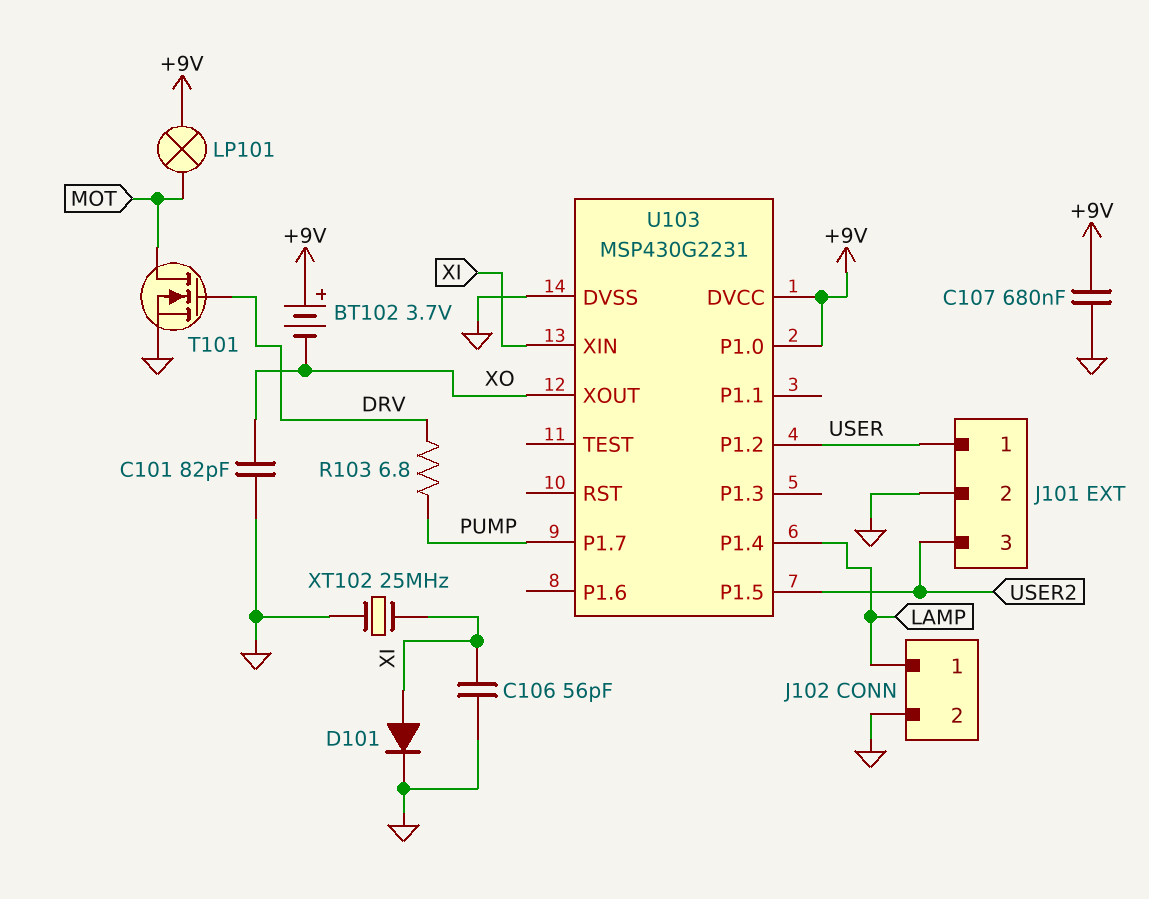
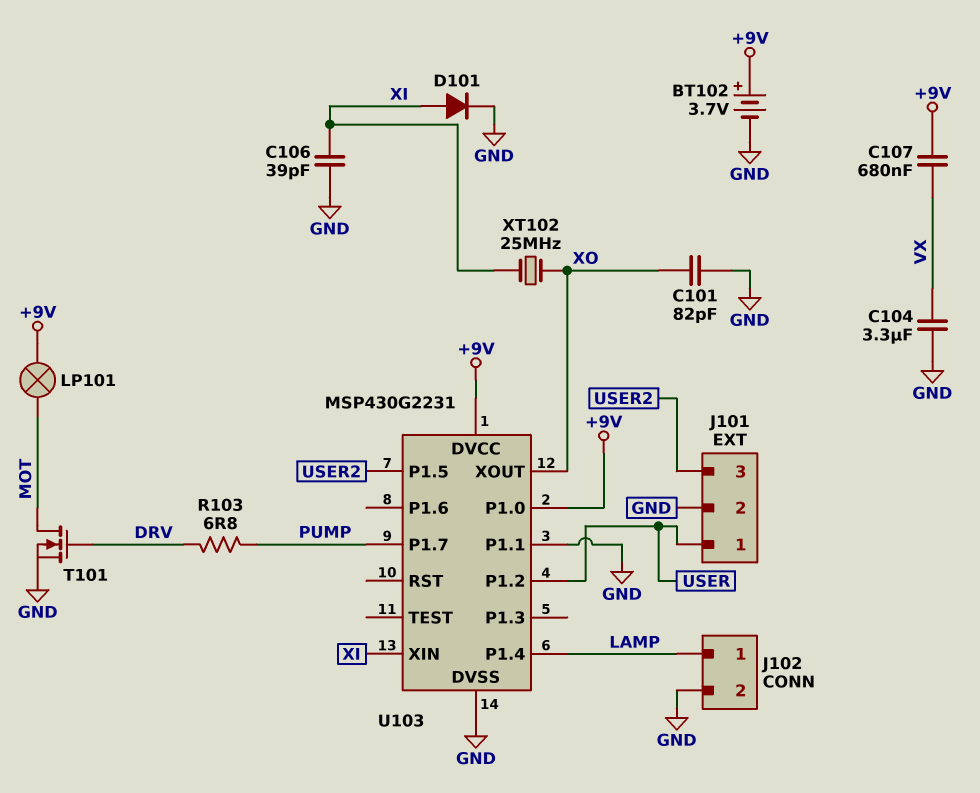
BT102: 3.7V (plus +9V, minus XO) -> 3.7V (plus +9V, minus GND)
C104: none -> 3.3uF (GND, VX)
C106: 56pF (GND, XI) -> 39pF (GND, XI)
C107: 680nF (+9V, GND) -> 680nF (+9V, VX)
U103 pin P1.1: none -> GND
XT102: 25MHz (GND, XI) -> 25MHz (XI, XO)

